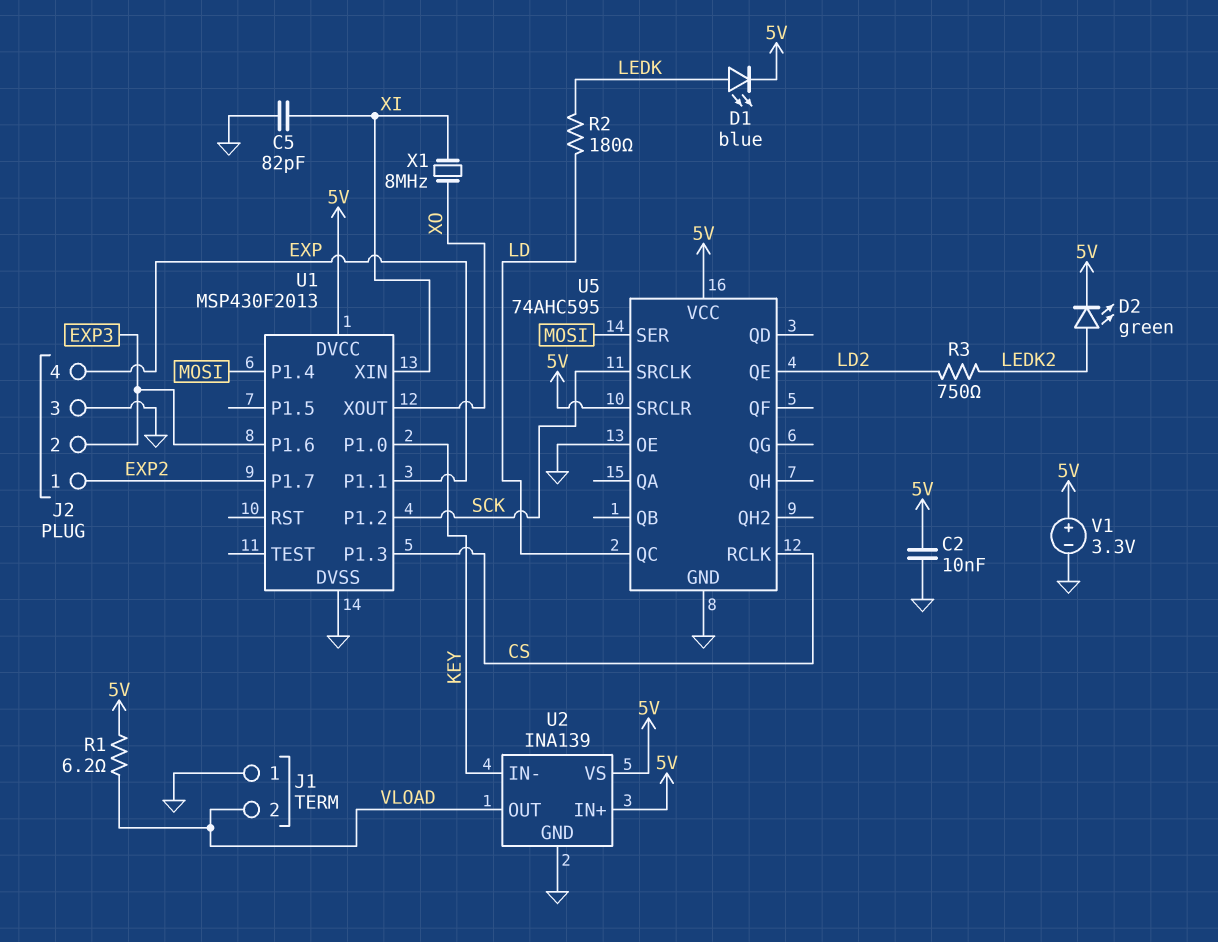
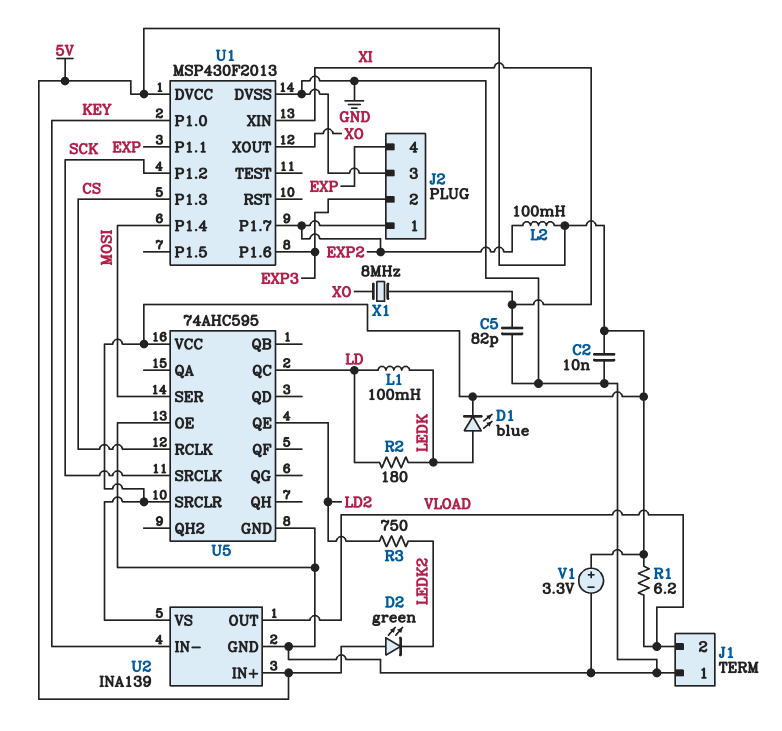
D2: LED green (A LEDK2, K 5V) -> LED green (A 5V, K LEDK2)
L1: none -> 100mH (LD, LEDK)
L2: none -> 100mH (5V, EXP2)

